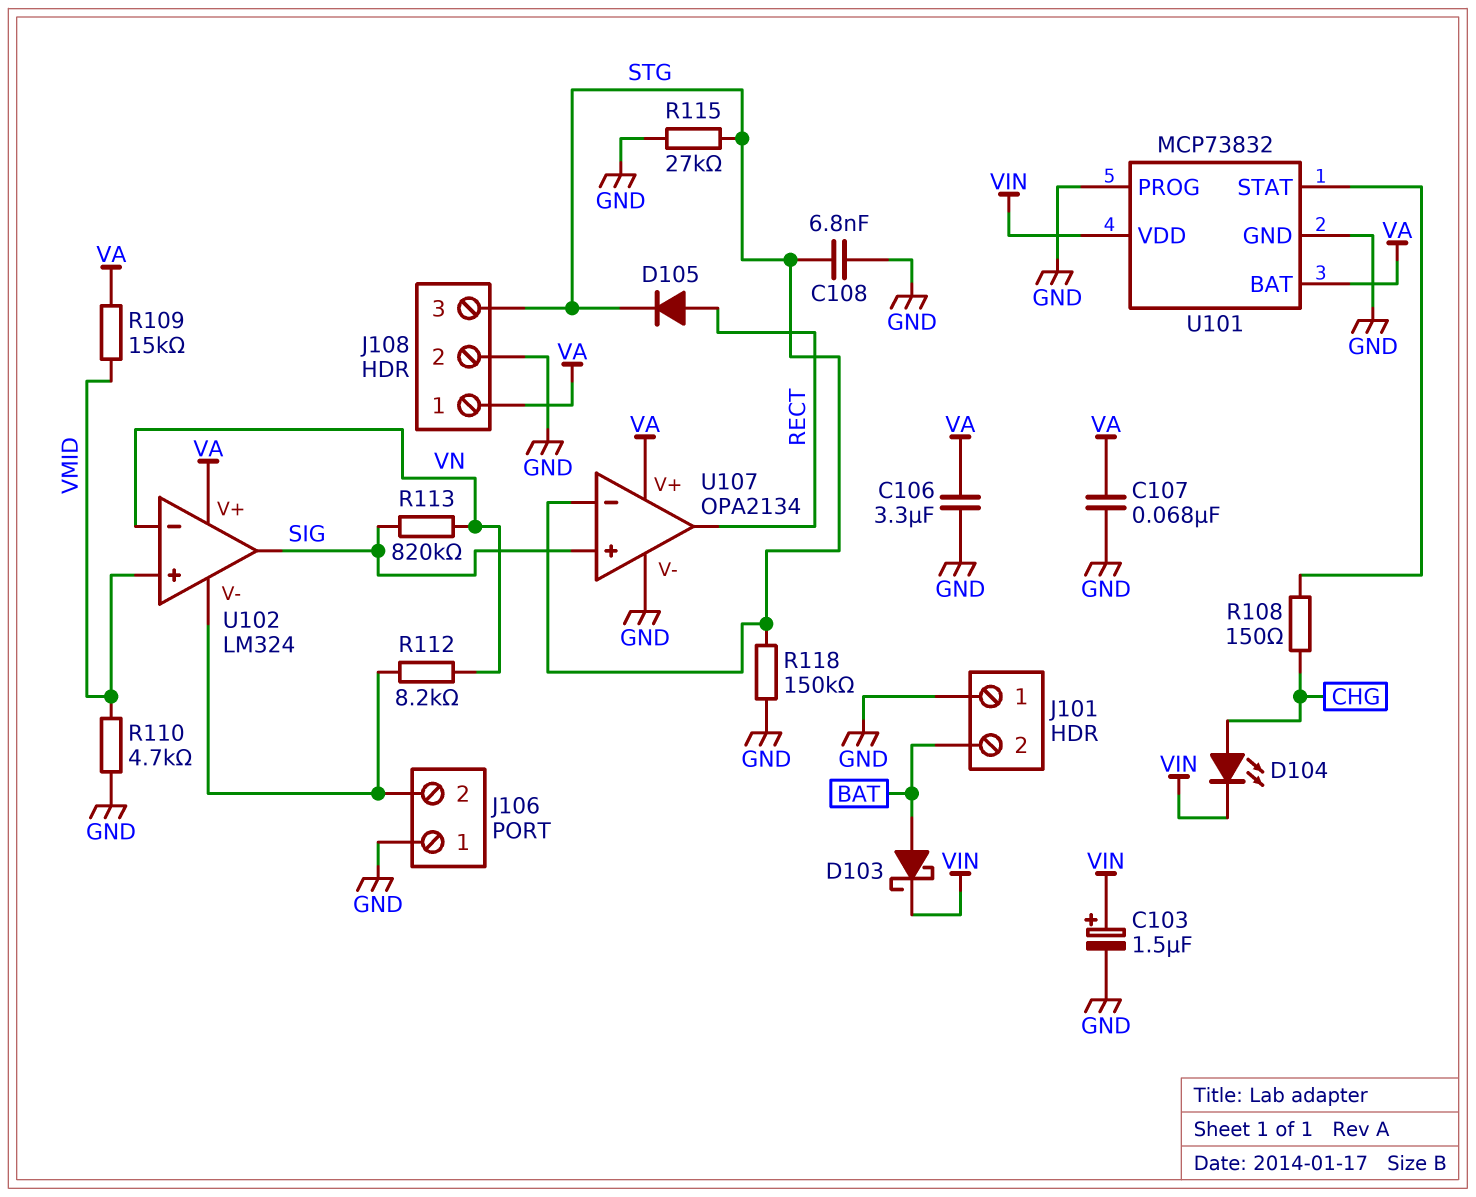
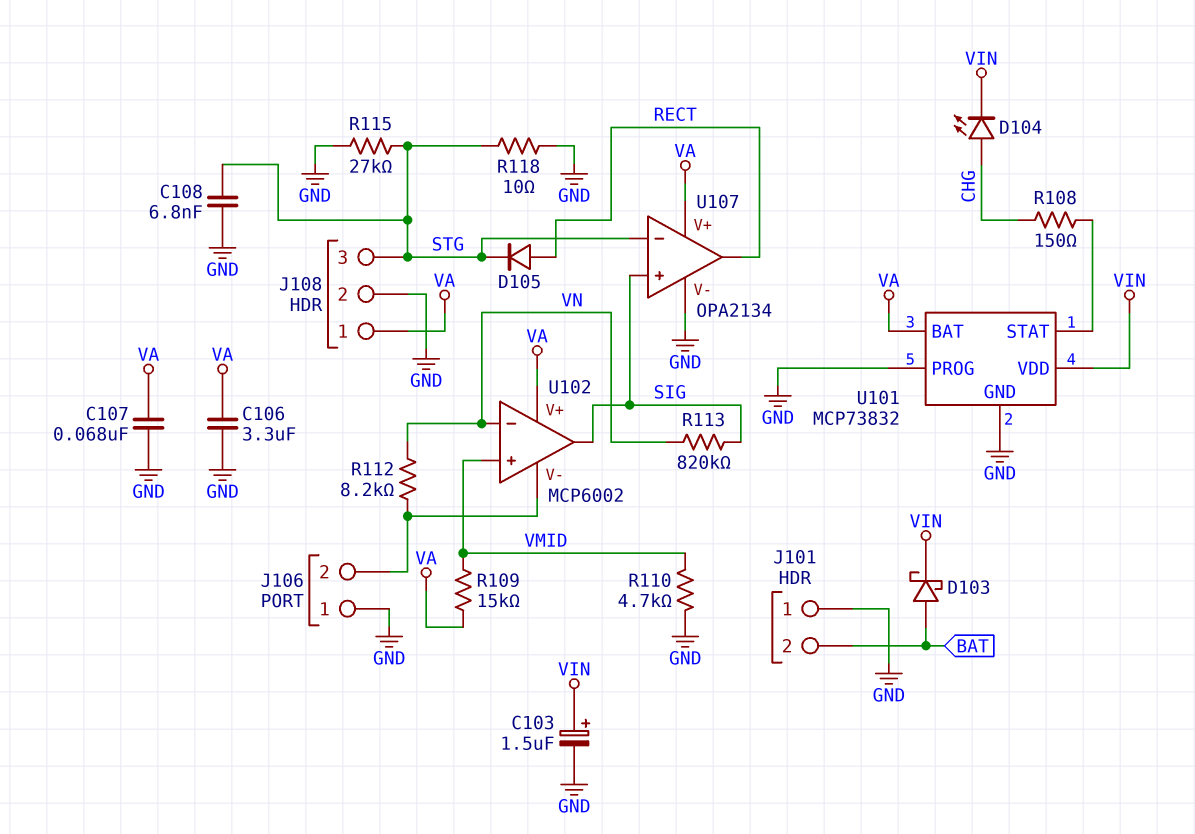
R118: 150k (GND, STG) -> 10 (GND, STG)
U102: LM324 -> MCP6002

